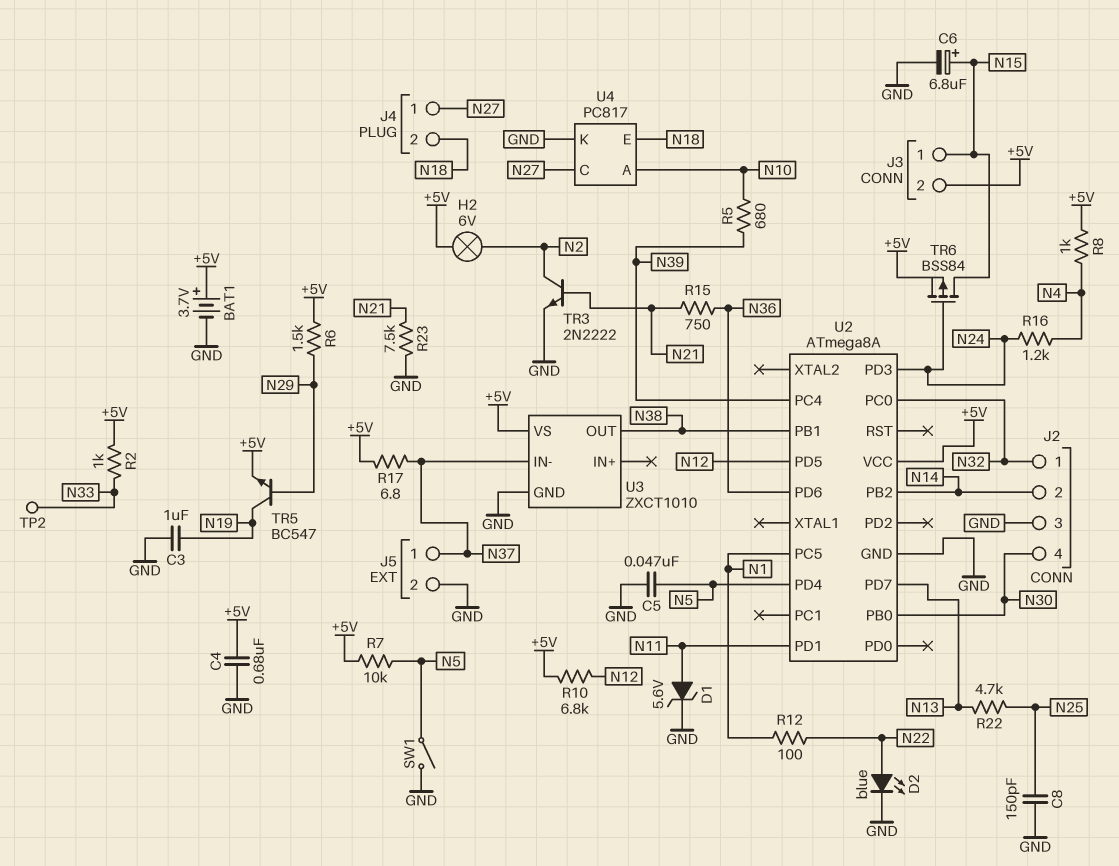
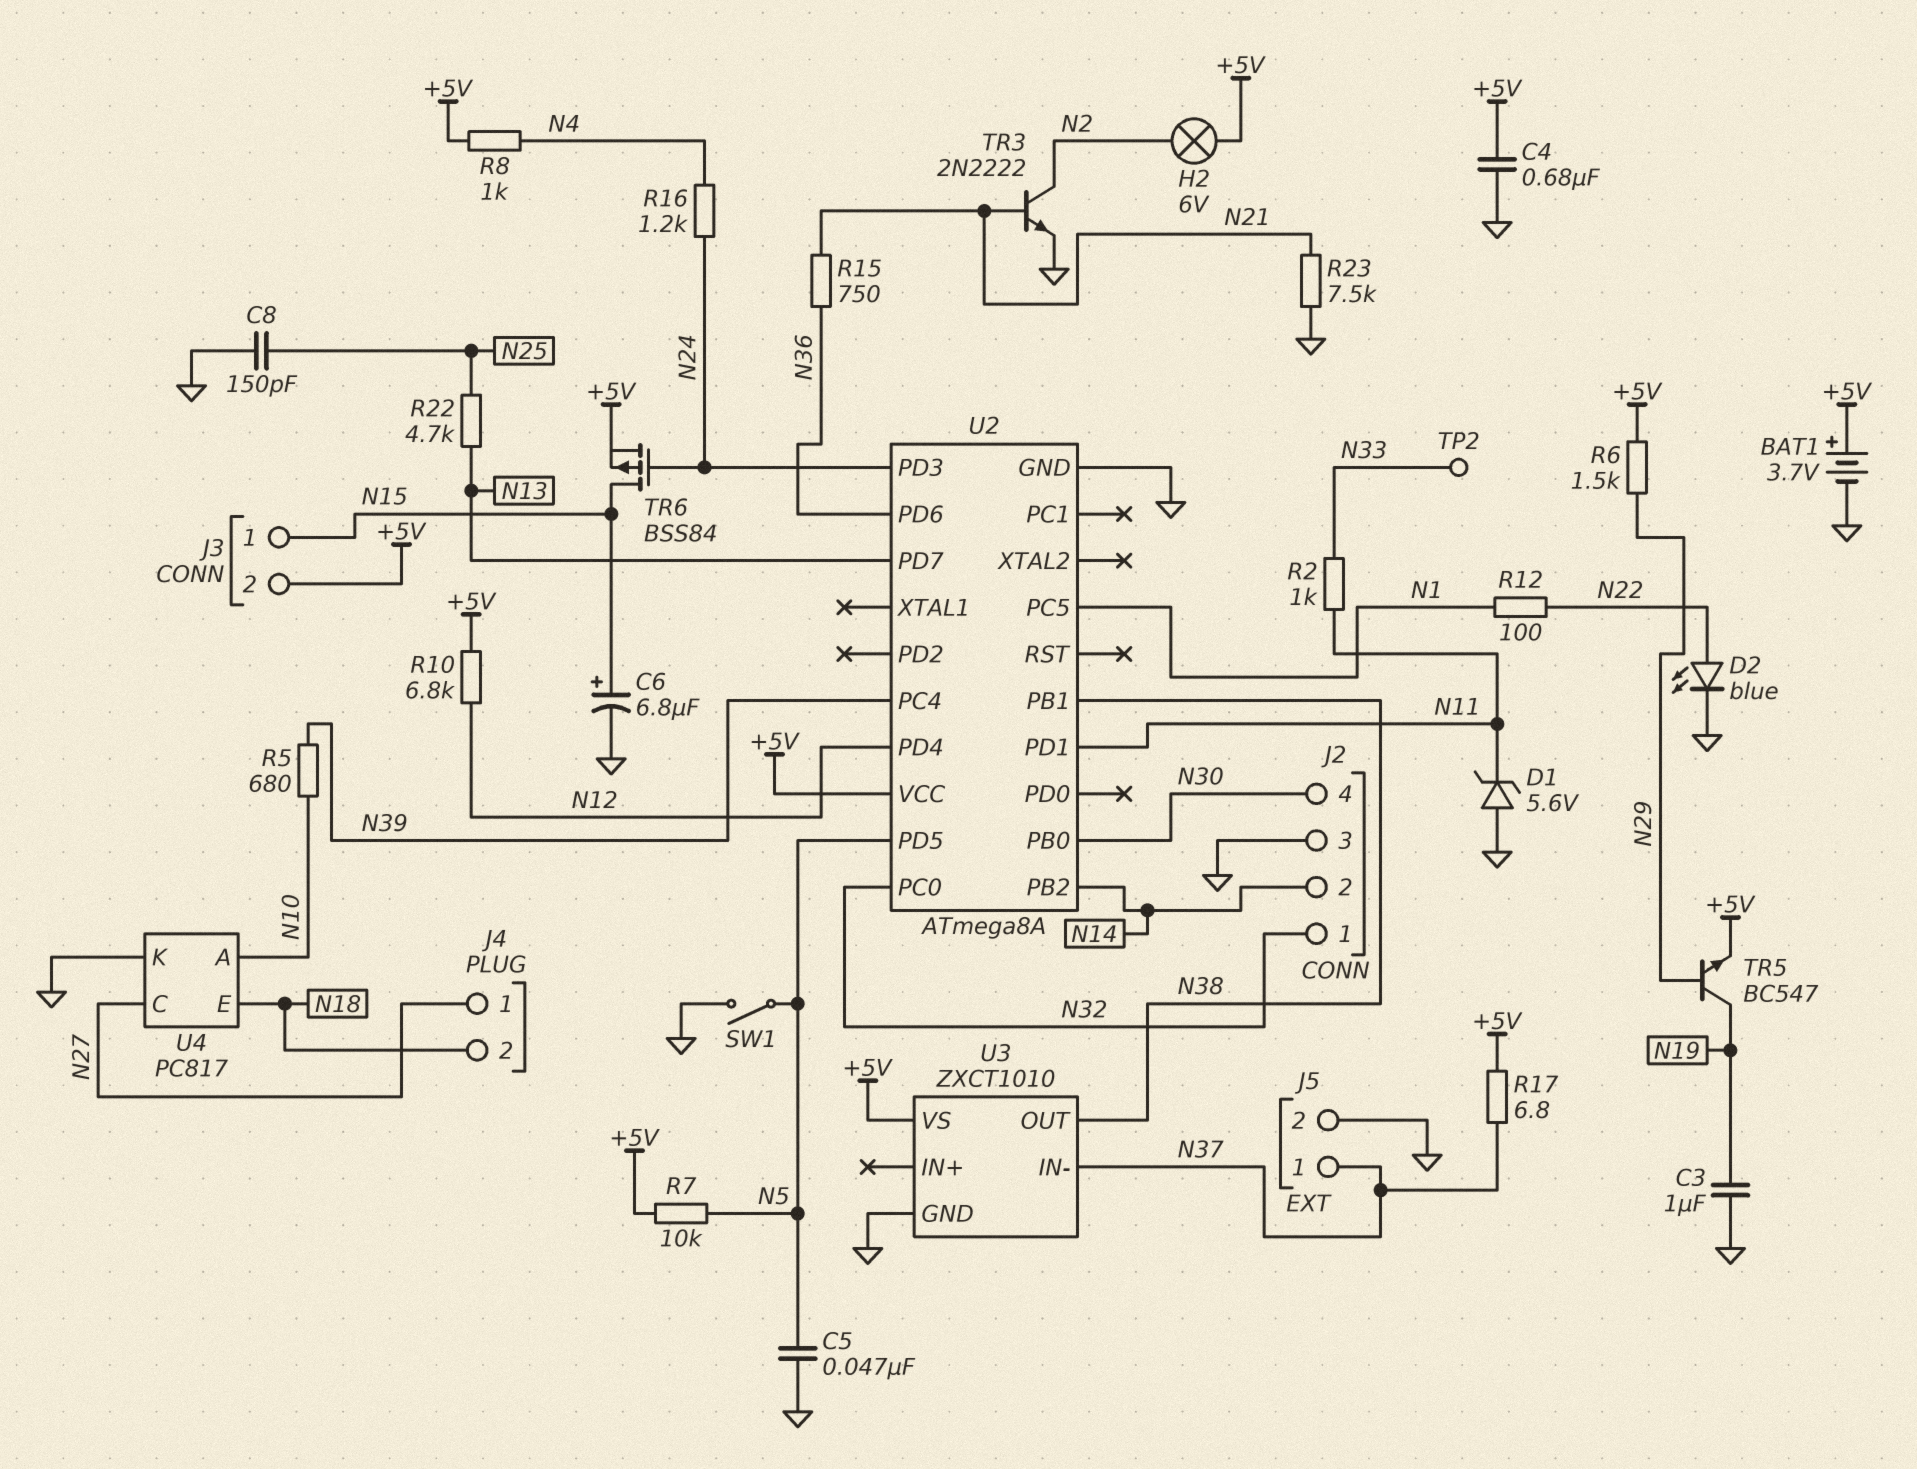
D1: zener 5.6V (A N11, K GND) -> zener 5.6V (A GND, K N11)
R2: 1k (+5V, N33) -> 1k (N11, N33)
U2 pin PD4: N5 -> N12
U2 pin PD5: N12 -> N5

